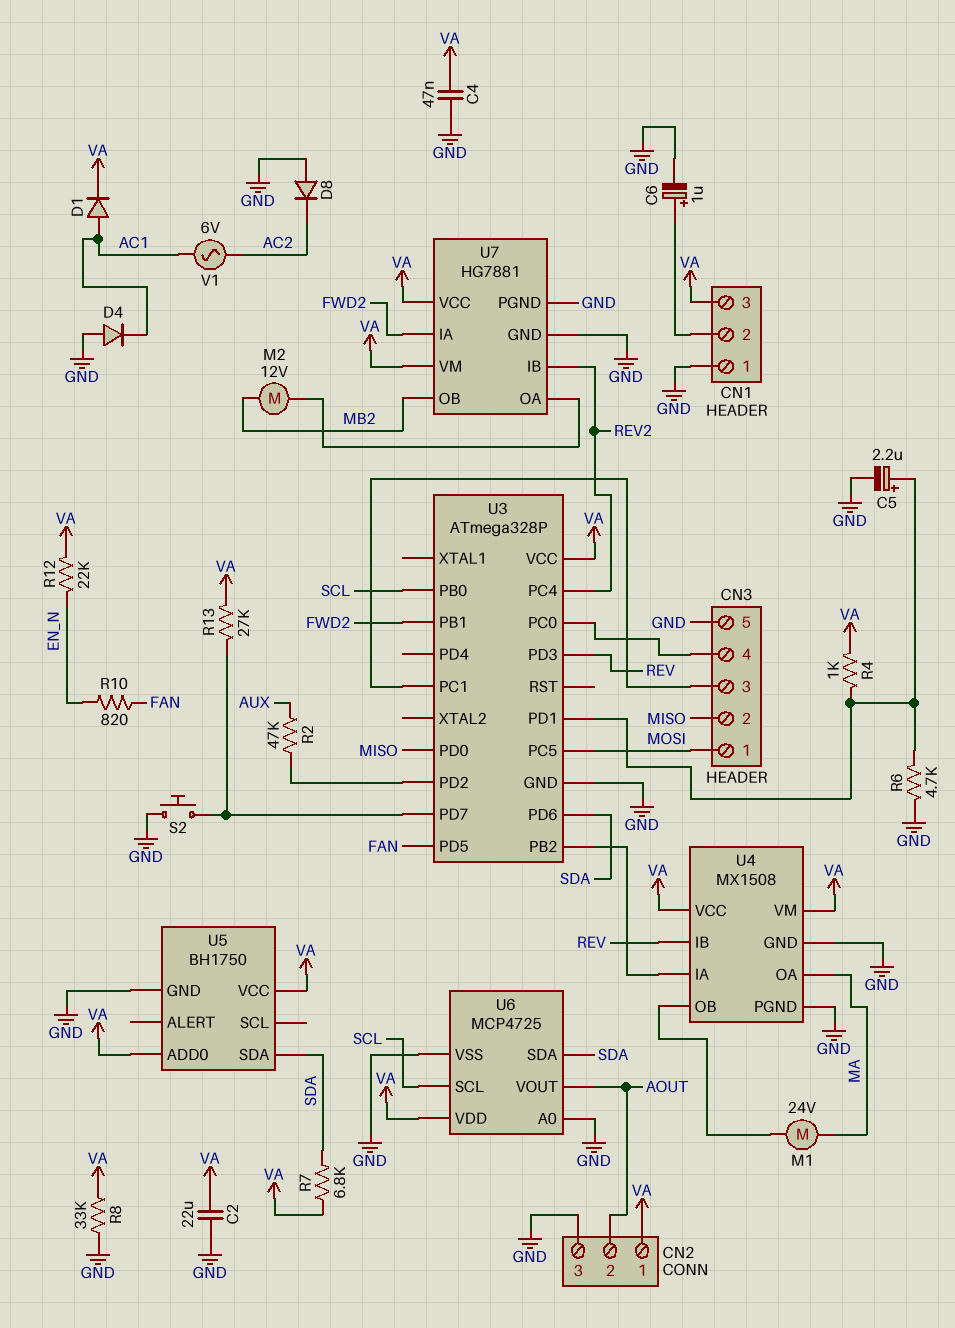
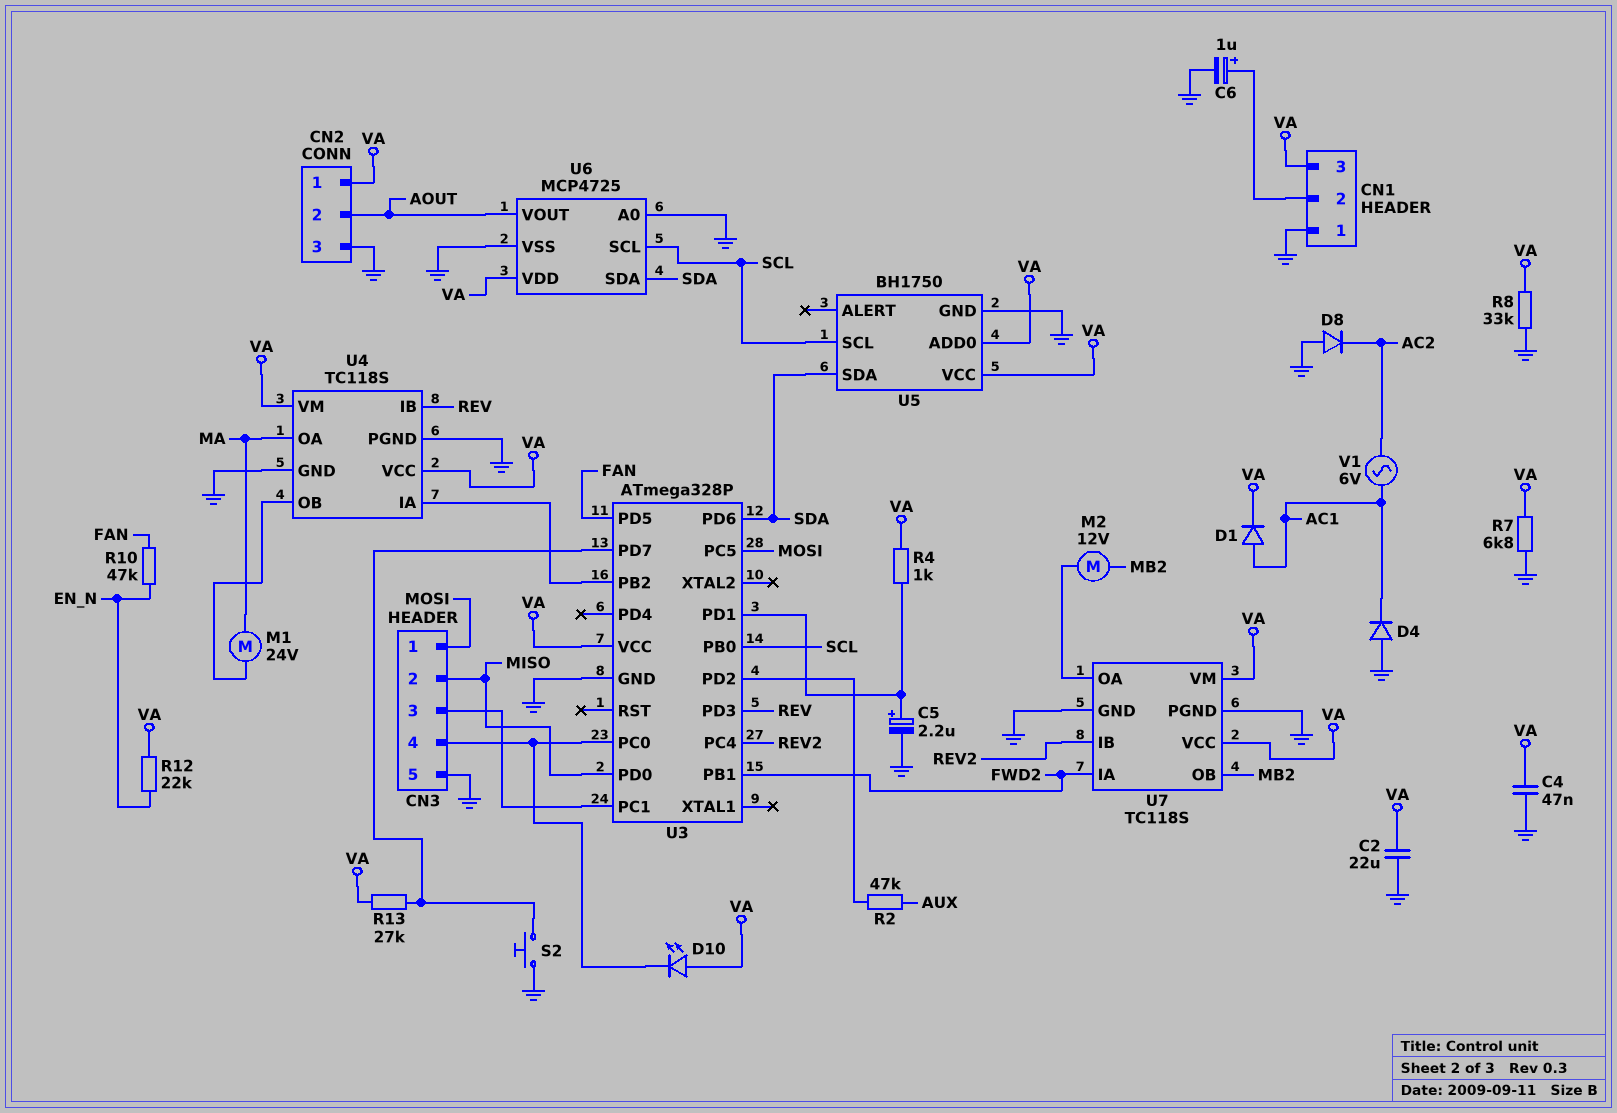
D10: none -> LED (A VA, K CN3/4)
R6: 4.7k (GND, U3/PD1) -> none
R7: 6.8k (SDA, VA) -> 6.8k (GND, VA)
R10: 820 (EN_N, FAN) -> 47k (EN_N, FAN)
U4: MX1508 -> TC118S
U5 pin SCL: none -> SCL
U7: HG7881 -> TC118S

